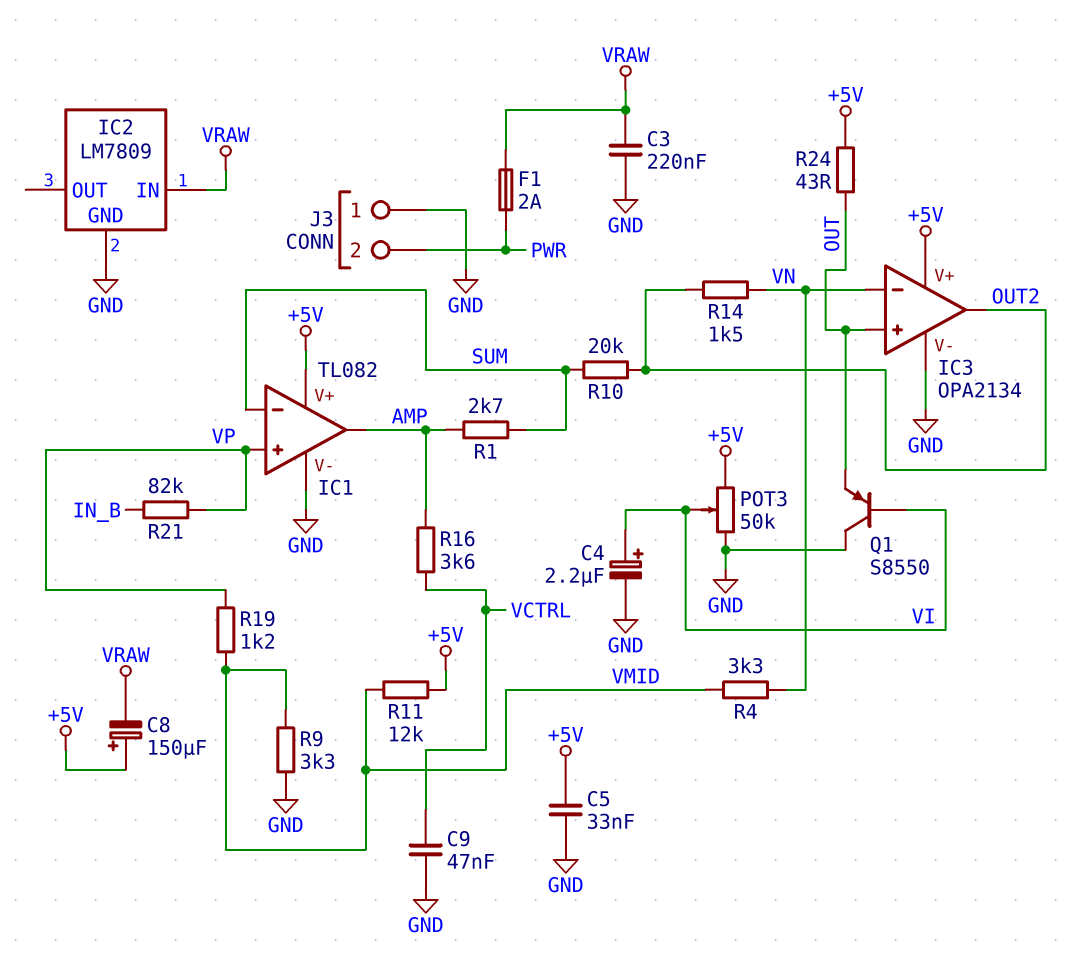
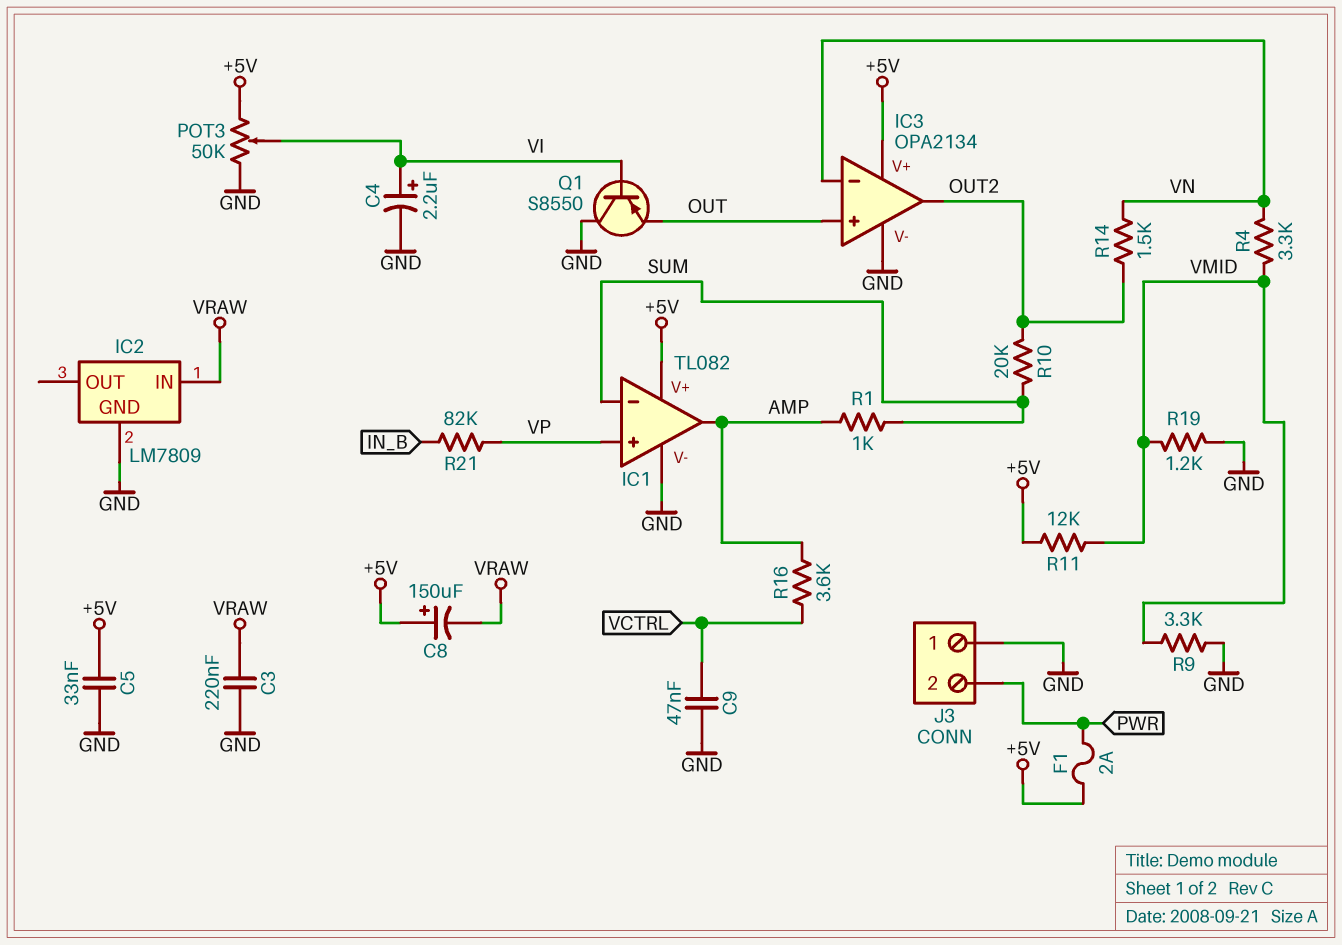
F1: 2A (PWR, VRAW) -> 2A (+5V, PWR)
R1: 2.7k (AMP, SUM) -> 1k (AMP, SUM)
R19: 1.2k (VMID, VP) -> 1.2k (GND, VMID)
R24: 43 (+5V, OUT) -> none

